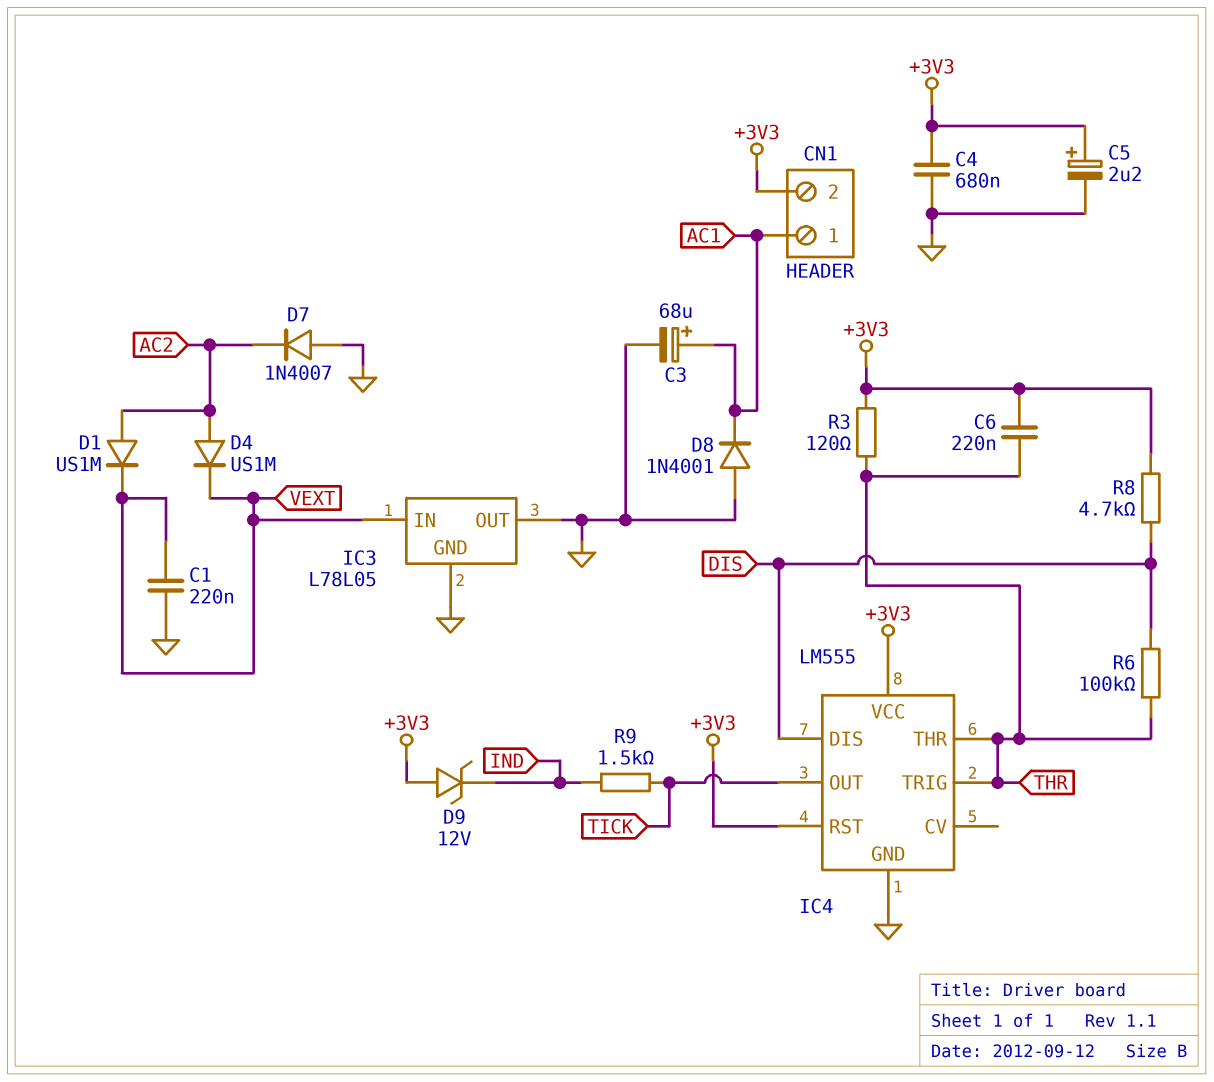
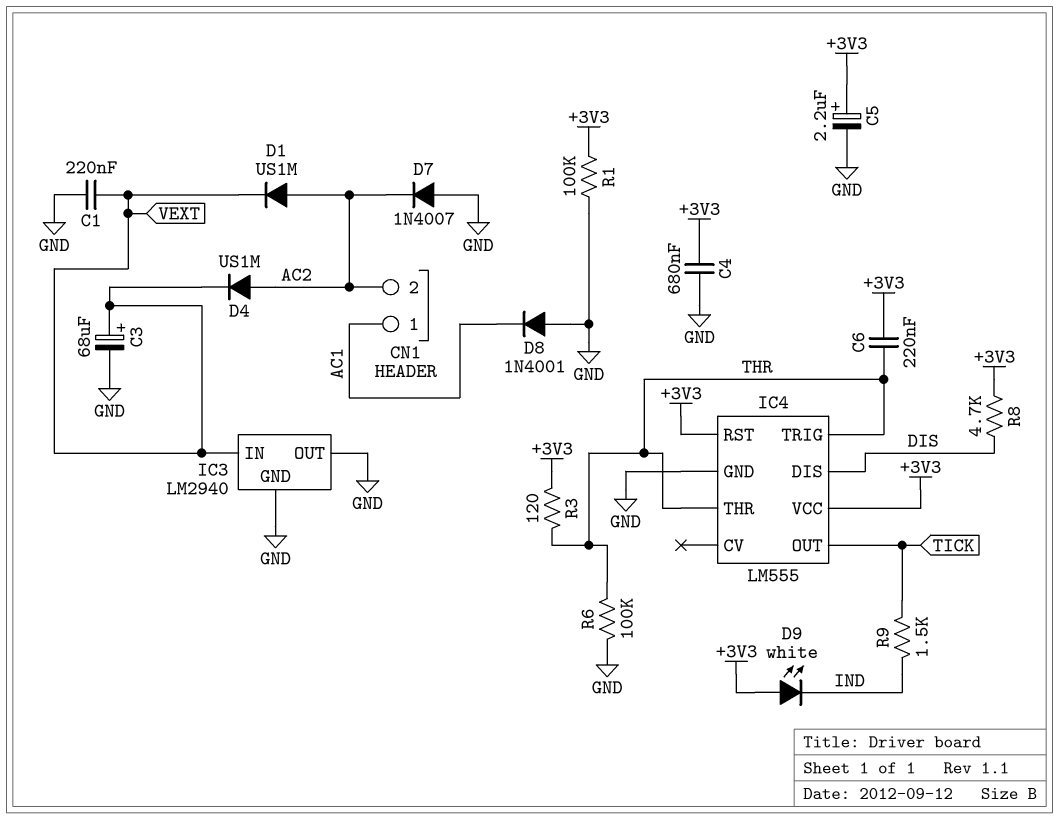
C3: 68uF (plus AC1, minus GND) -> 68uF (plus VEXT, minus GND)
CN1 pin 2: +3V3 -> AC2
D9: zener 12V (A +3V3, K IND) -> LED white (A +3V3, K IND)
IC3: L78L05 -> LM2940
R1: none -> 100k (+3V3, GND)
R6: 100k (DIS, THR) -> 100k (GND, THR)

